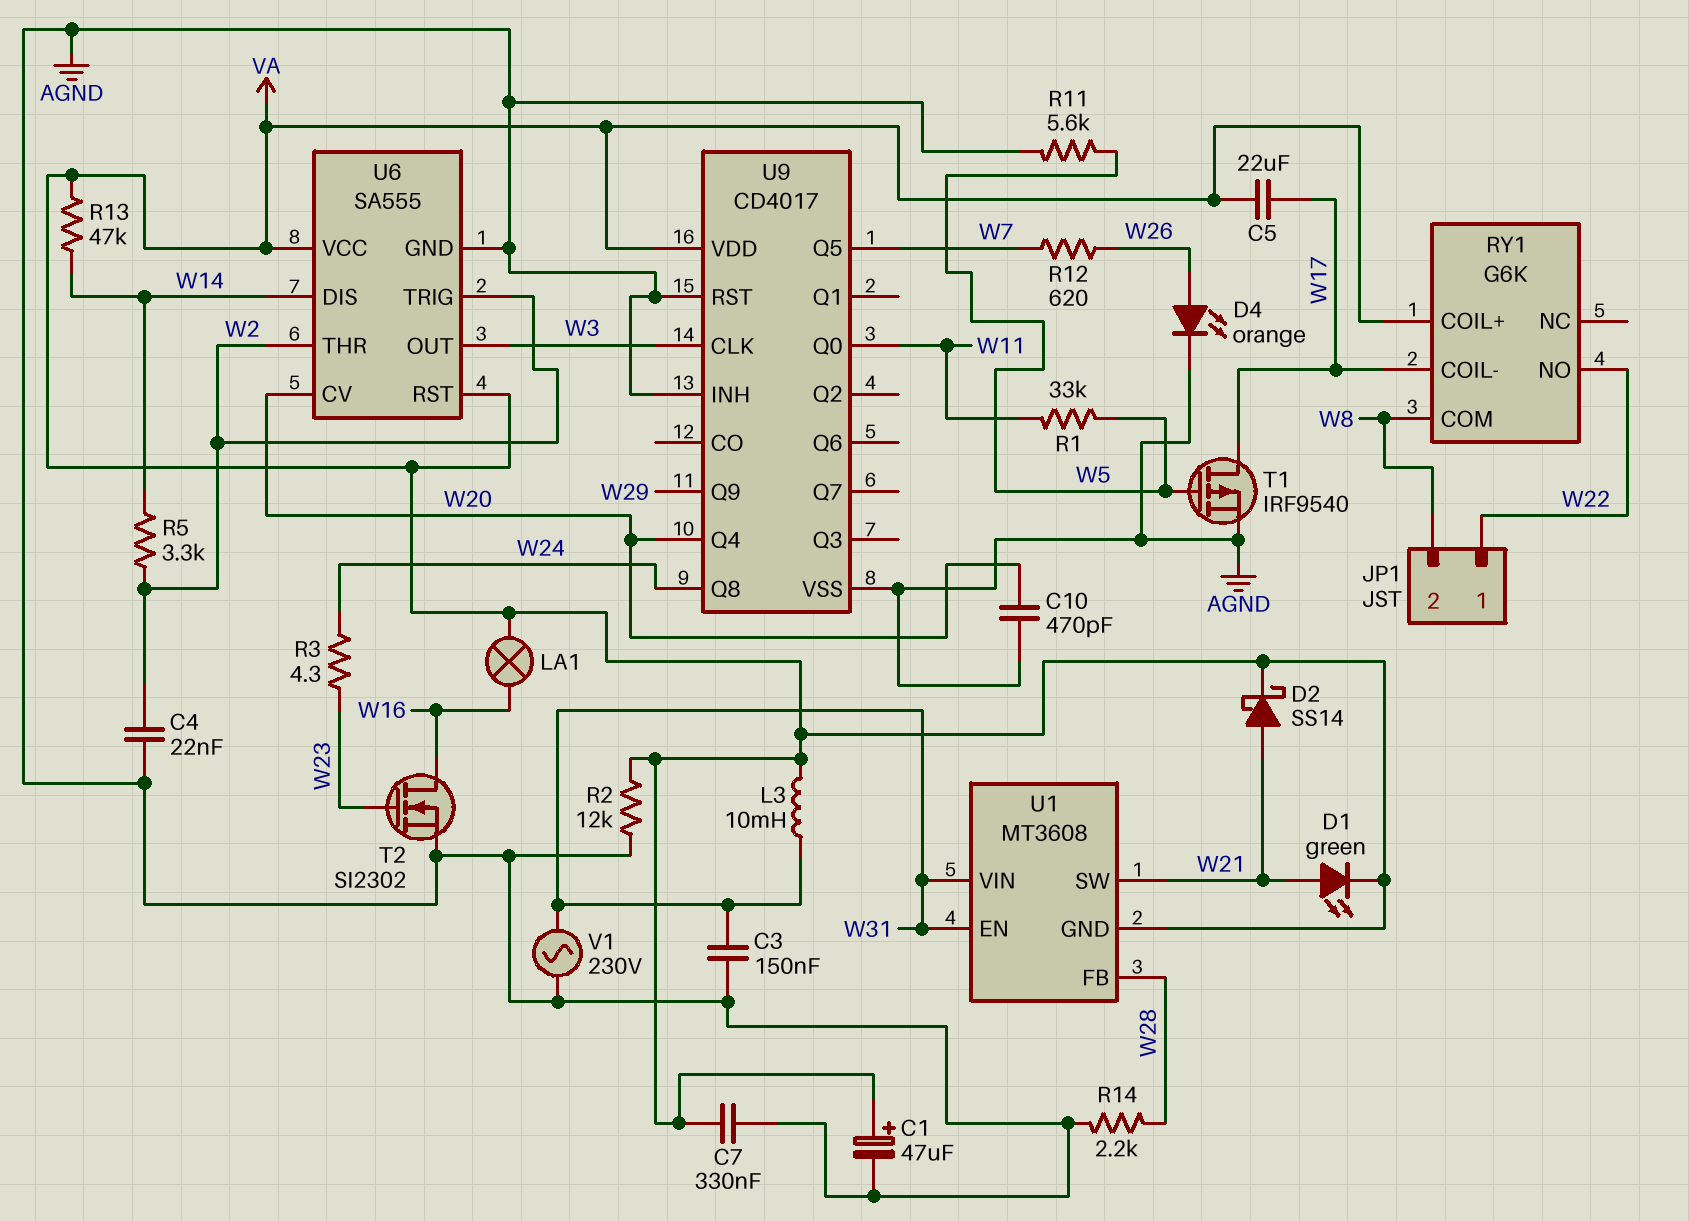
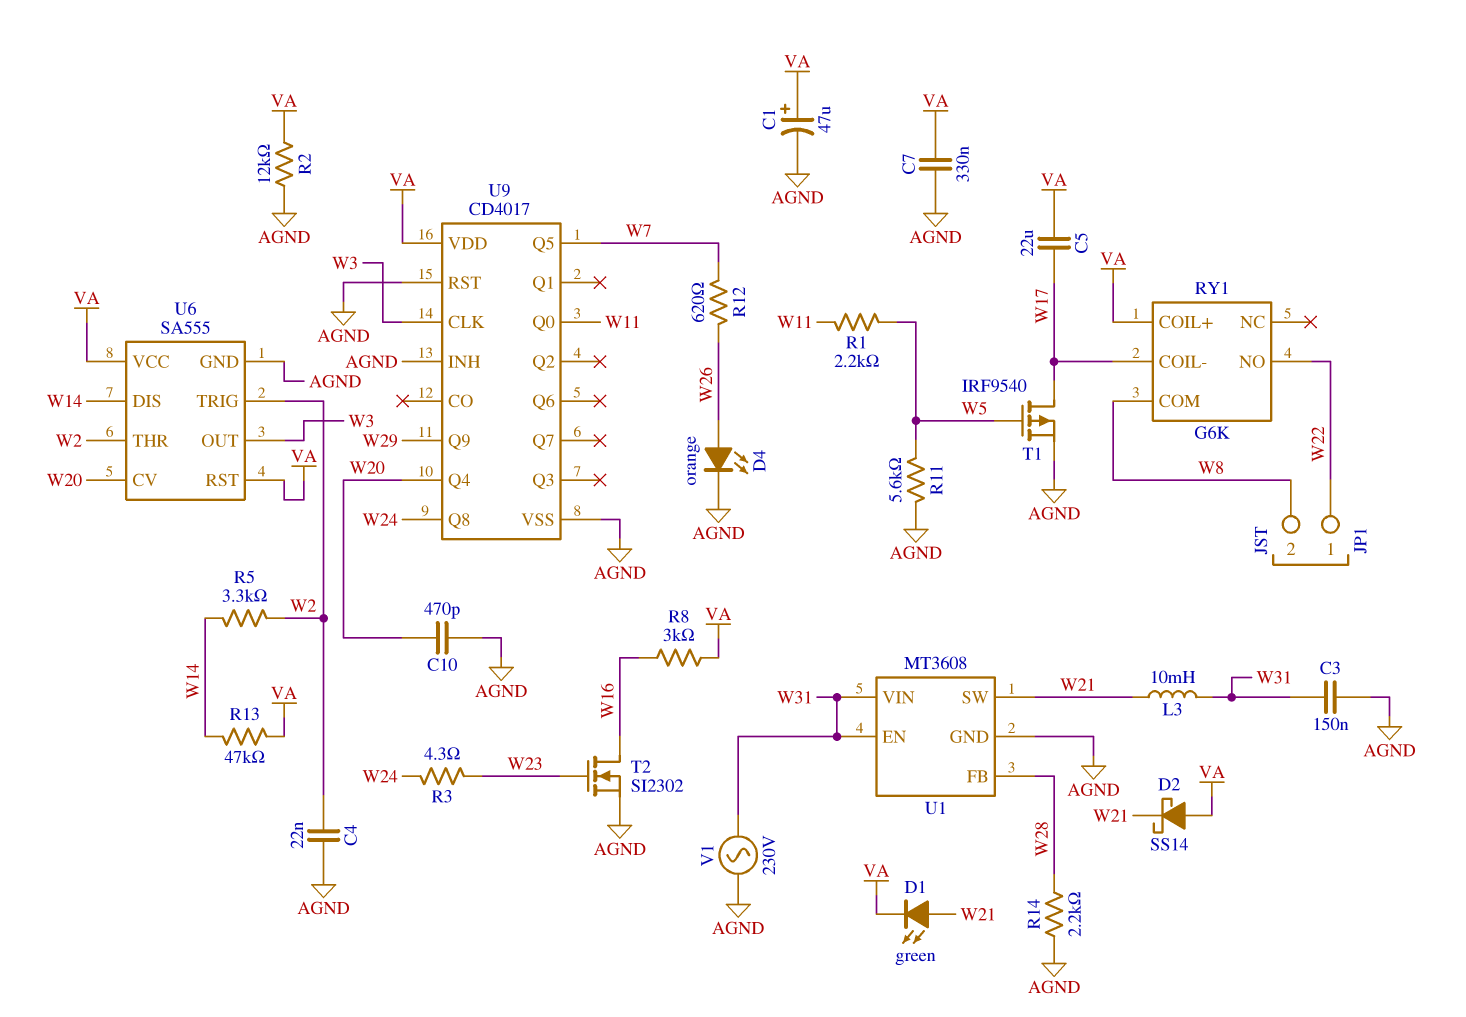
D2: schottky SS14 (A W21, K VA) -> schottky SS14 (A VA, K W21)
L3: 10mH (VA, W31) -> 10mH (W21, W31)
LA1: lamp (VA, W16) -> none
R1: 33k (W5, W11) -> 2.2k (W5, W11)
R8: none -> 3k (VA, W16)
U1 pin GND: VA -> AGND

